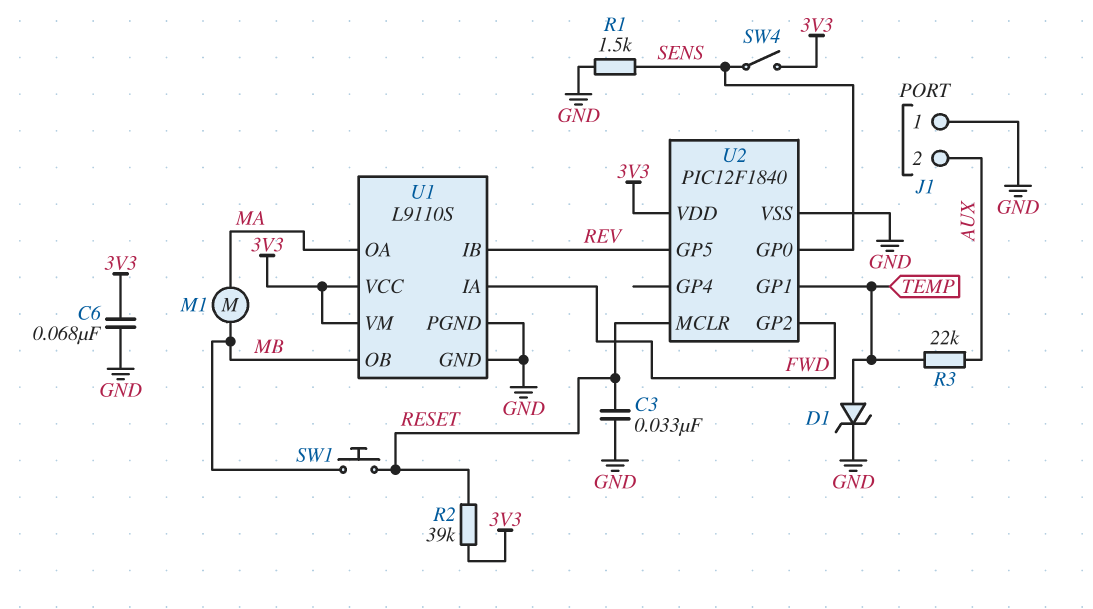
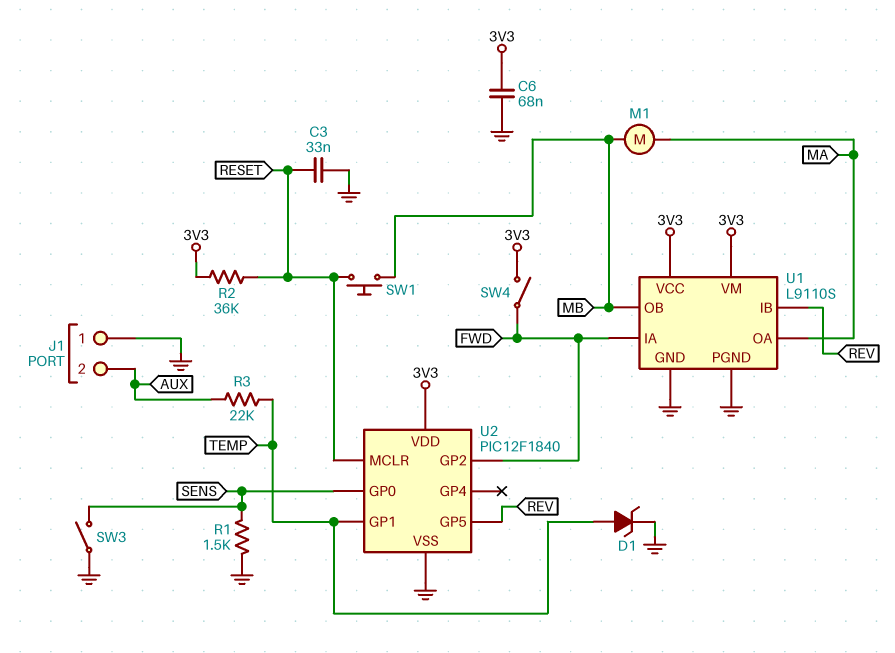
R2: 39k (3V3, RESET) -> 36k (3V3, RESET)
SW3: none -> switch (GND, SENS)
SW4: switch (3V3, SENS) -> switch (3V3, FWD)

